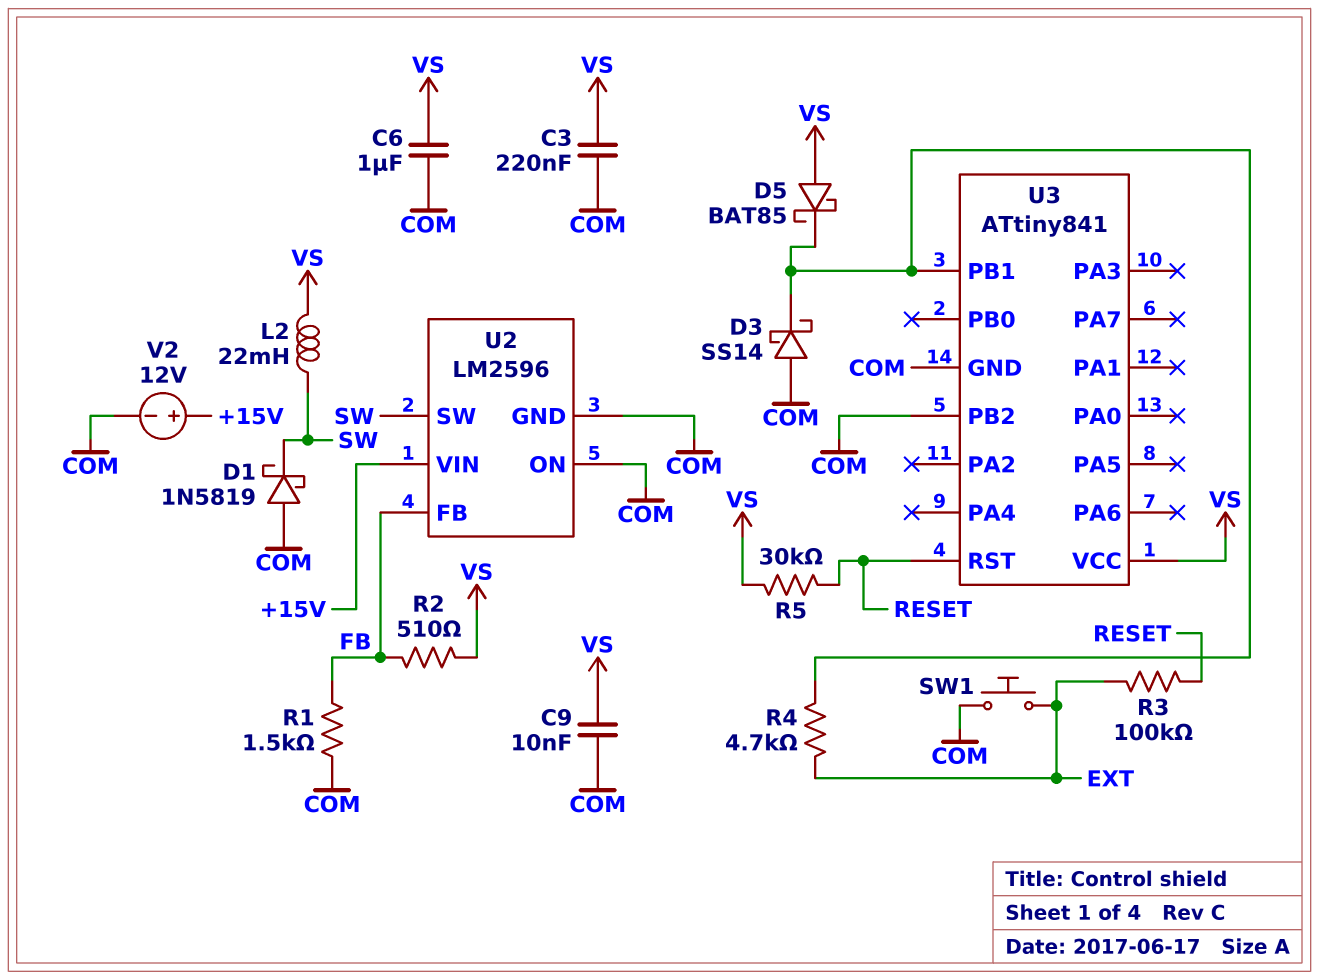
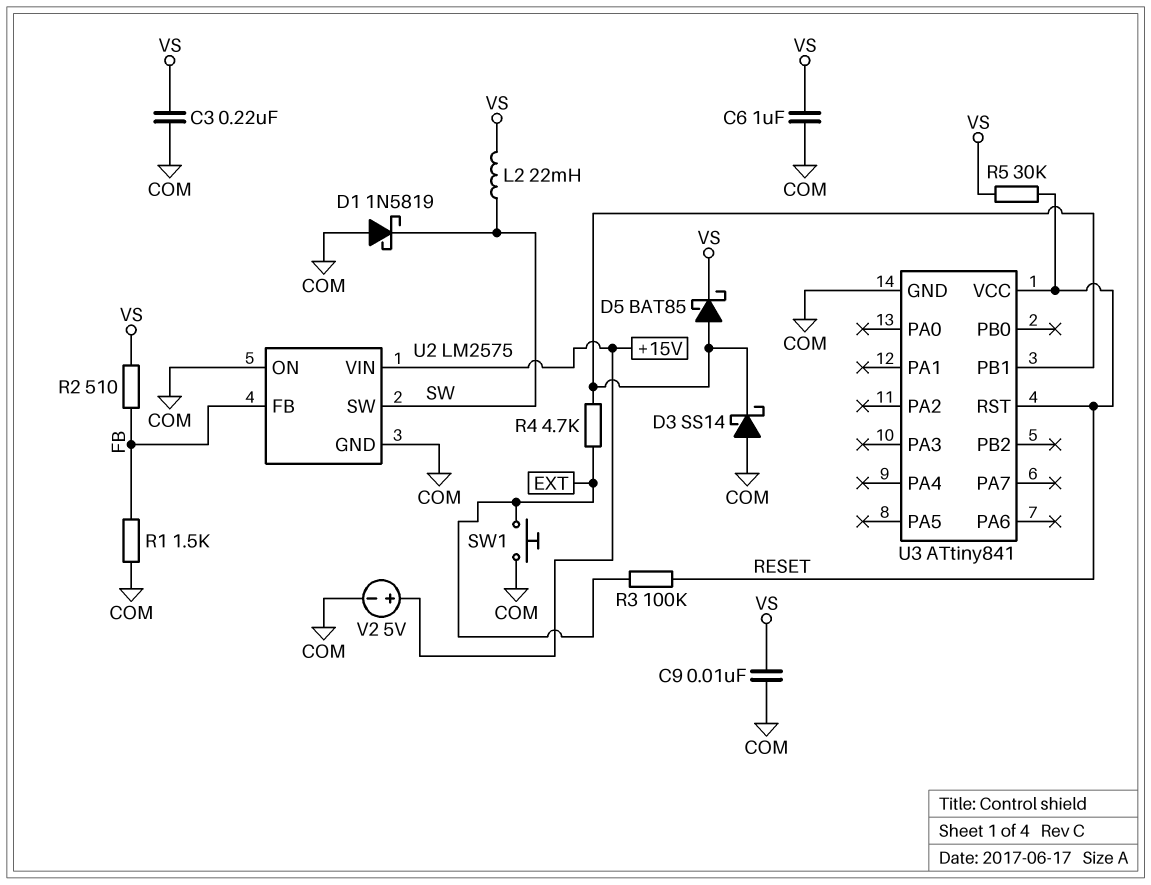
D5: schottky BAT85 (A VS, K U3/PB1) -> schottky BAT85 (A U3/PB1, K VS)
U2: LM2596 -> LM2575
U3 pin PB2: COM -> none
U3 pin VCC: VS -> RESET
V2: 12V (plus +15V, minus COM) -> 5V (plus +15V, minus COM)

